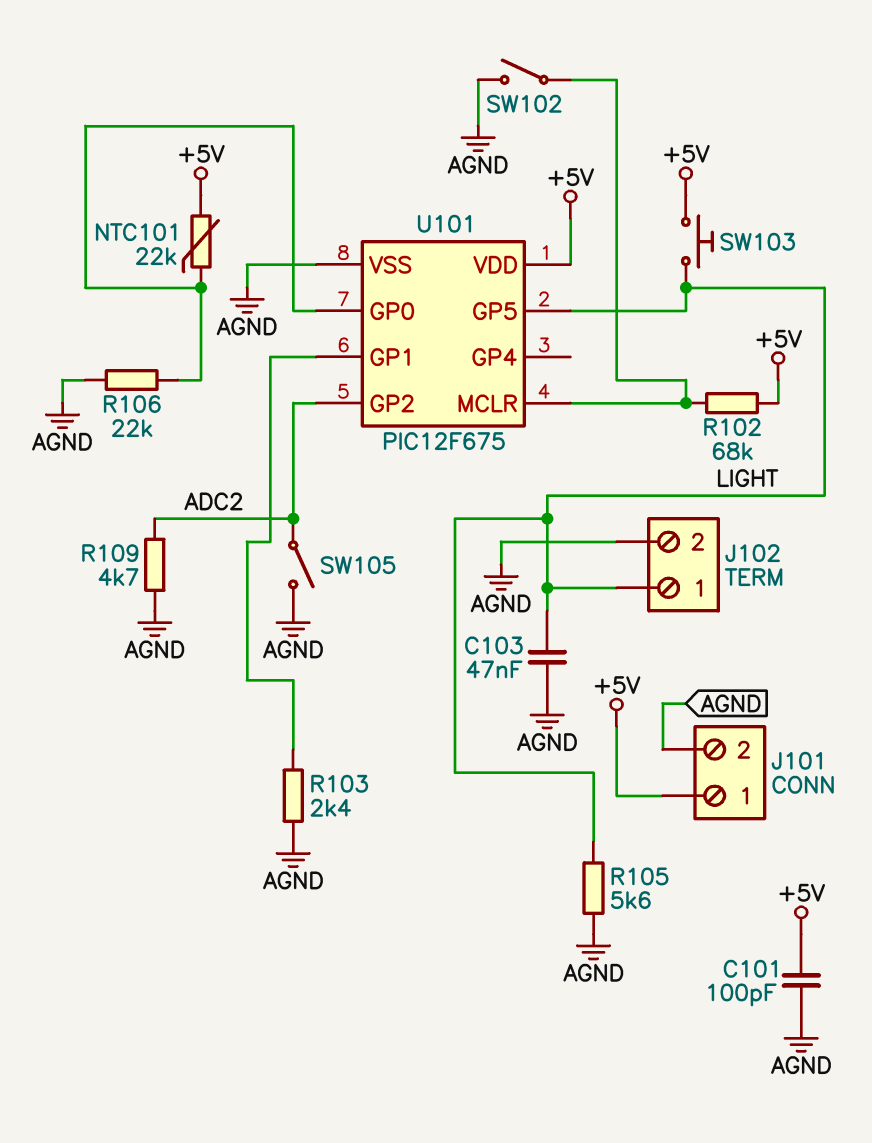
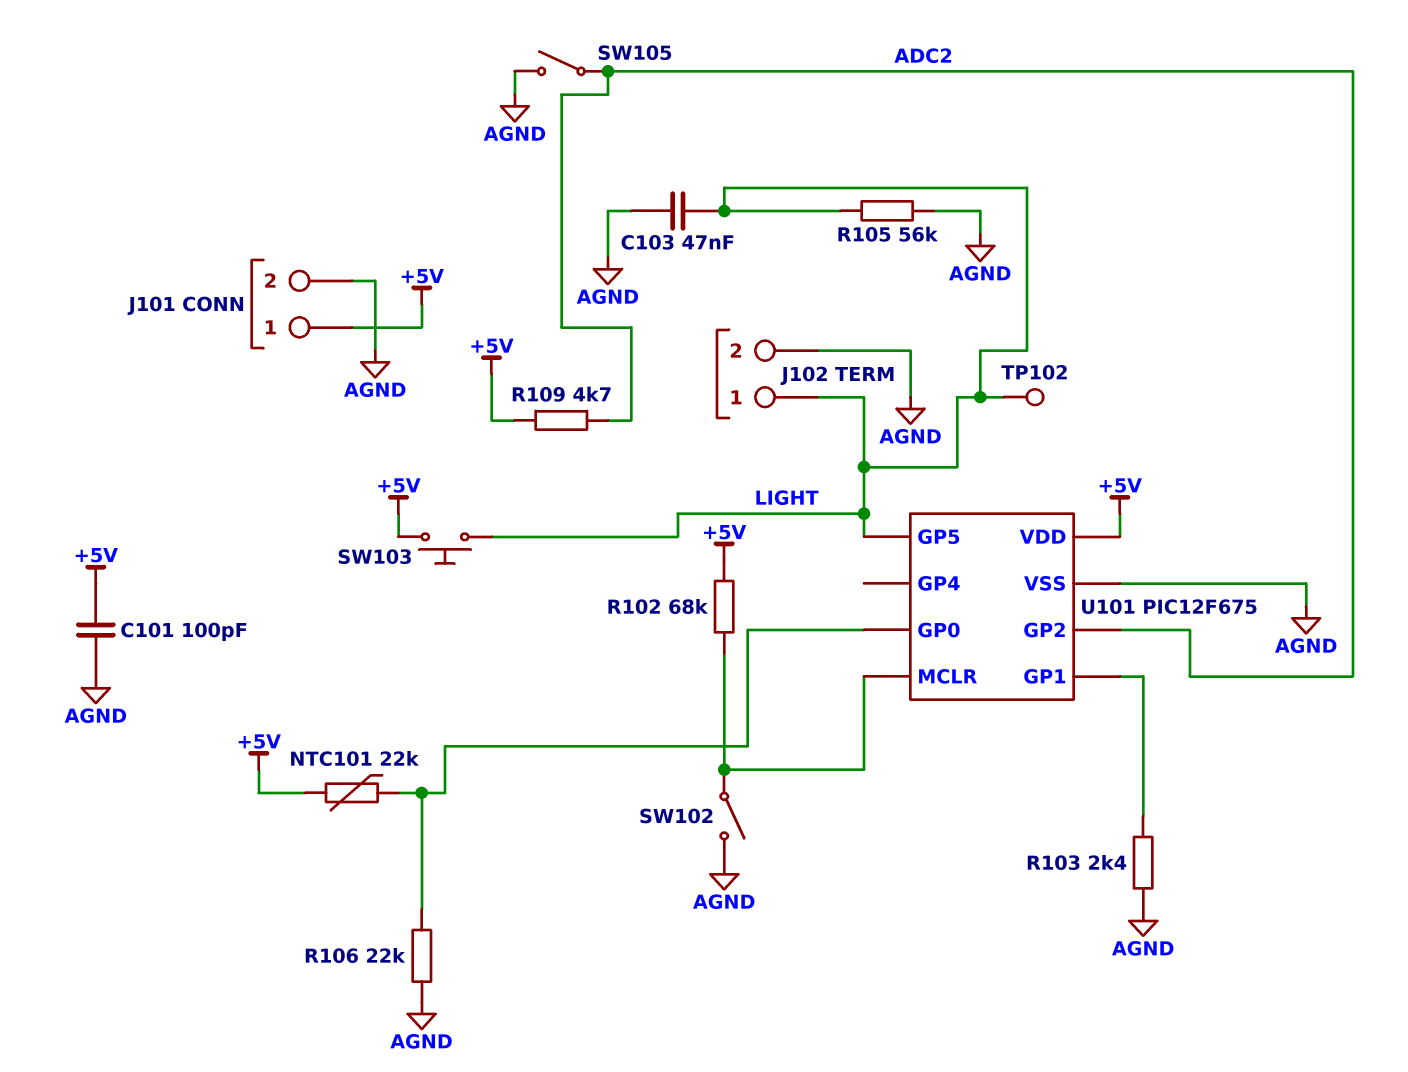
R105: 5.6k (AGND, LIGHT) -> 56k (AGND, LIGHT)
R109: 4.7k (ADC2, AGND) -> 4.7k (+5V, ADC2)
TP102: none -> test point (LIGHT)

